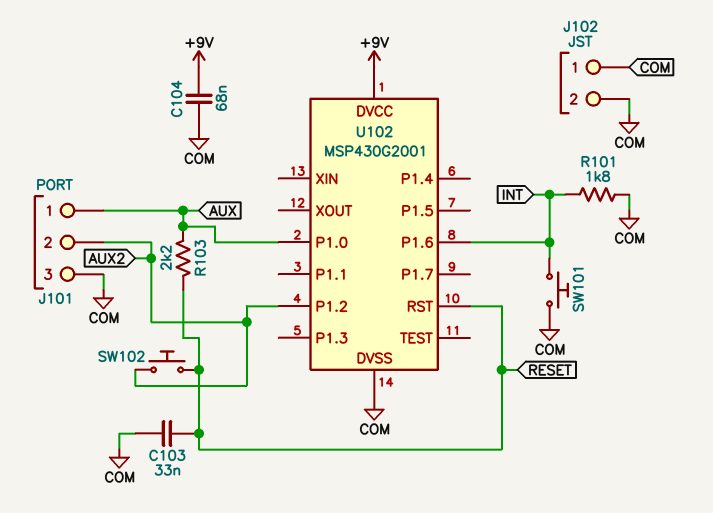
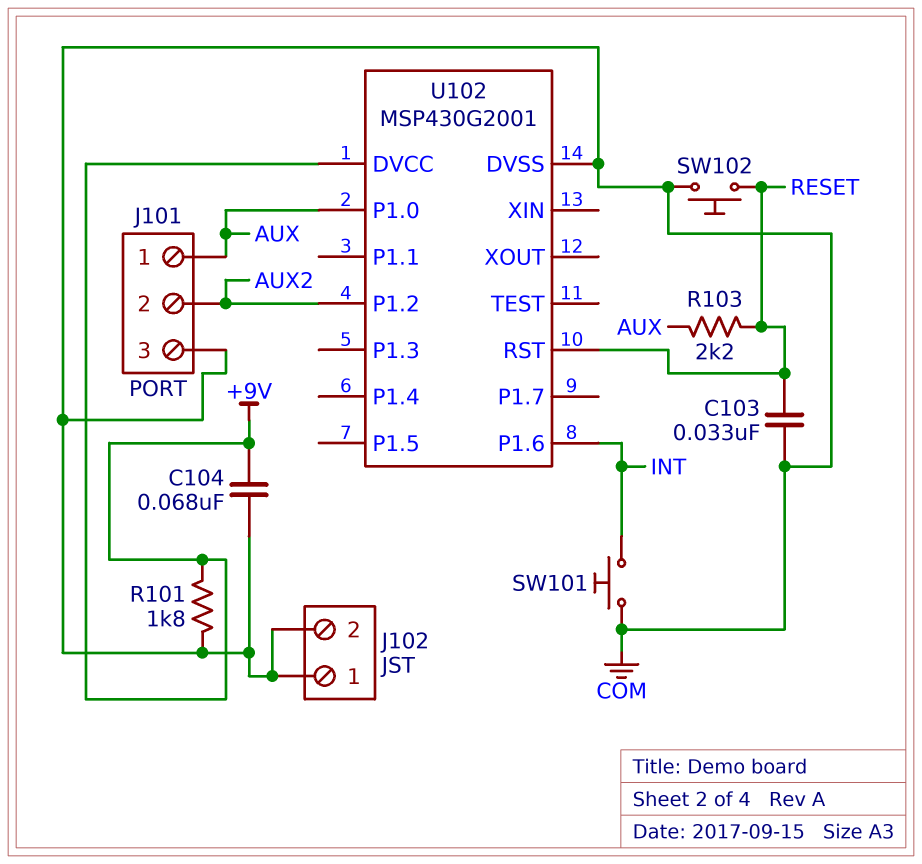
R101: 1.8k (COM, INT) -> 1.8k (+9V, COM)
SW102: button (AUX2, RESET) -> button (COM, RESET)

